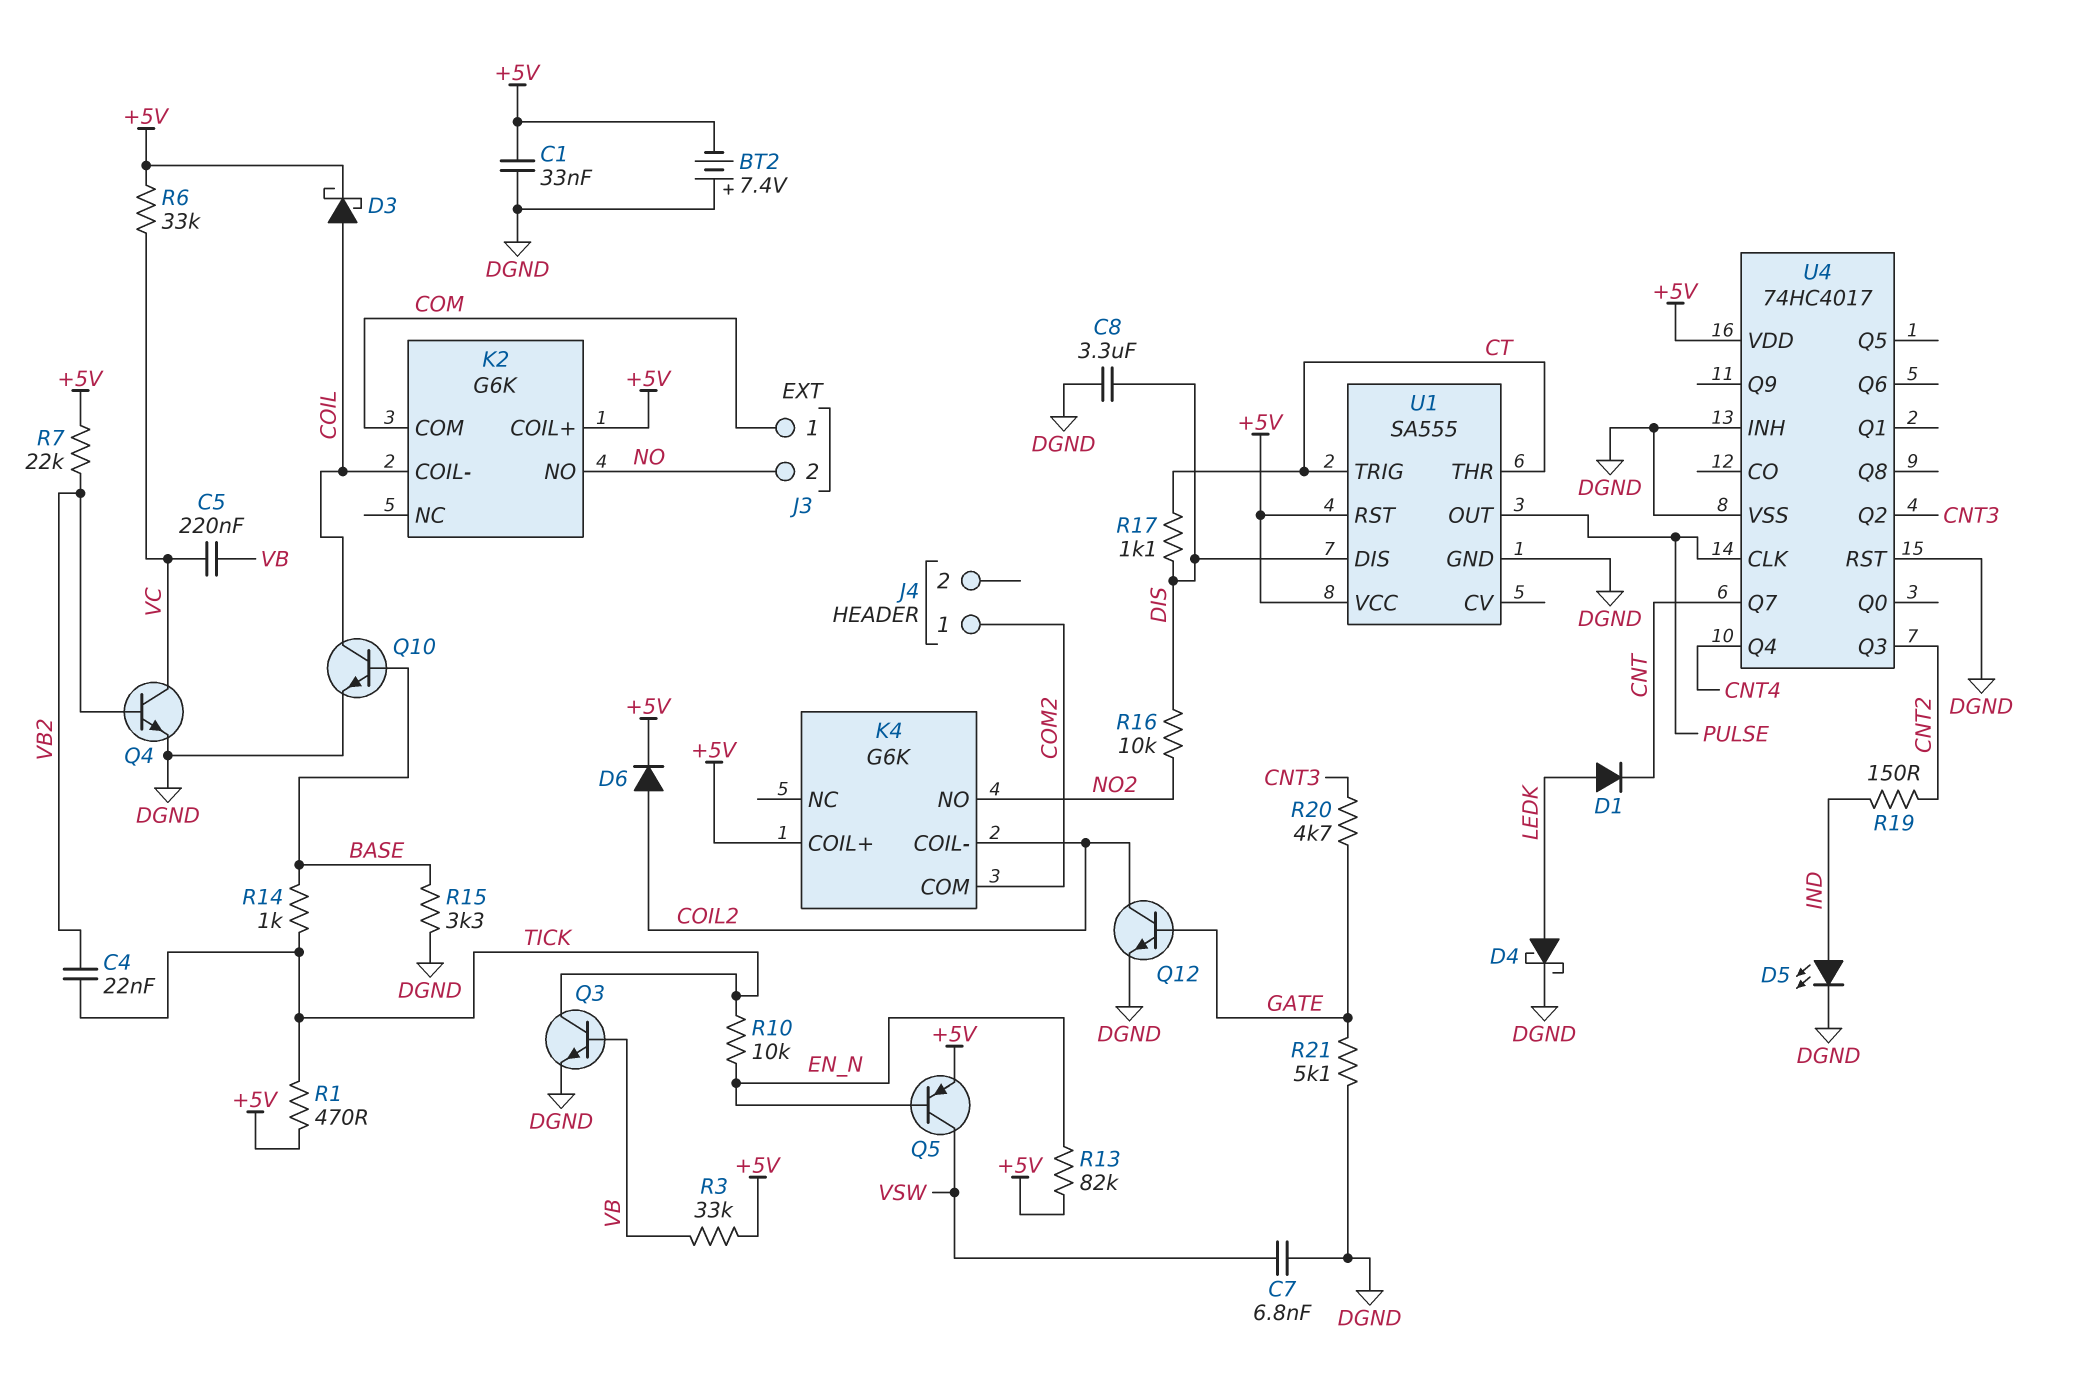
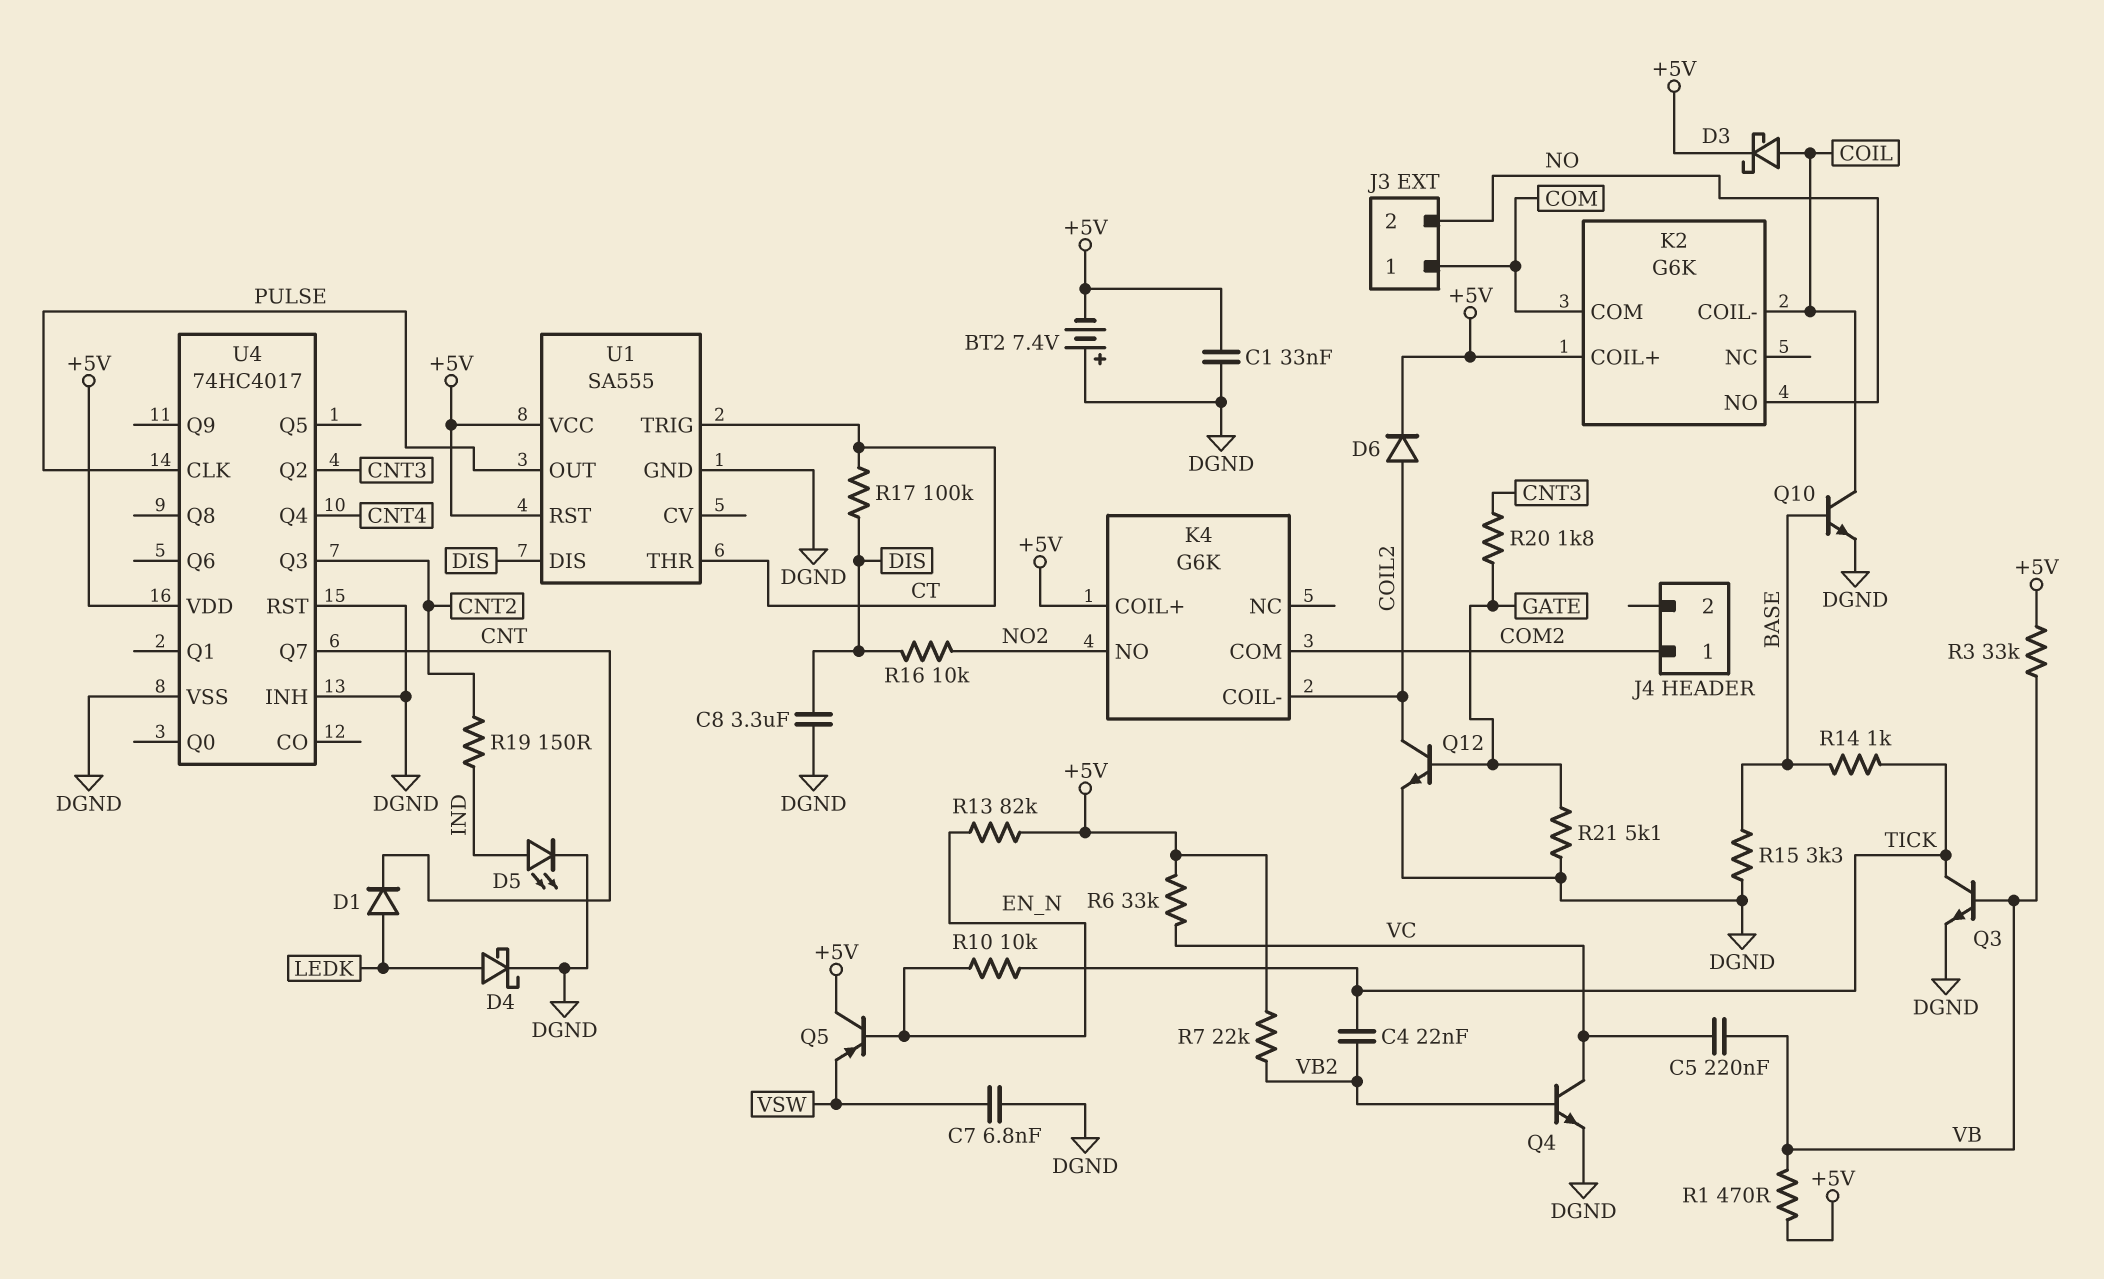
Q5: PNP (B EN_N, C VSW, E +5V) -> PNP (B EN_N, C +5V, E VSW)
R1: 470 (+5V, TICK) -> 470 (+5V, VB)
R17: 1.1k (CT, DIS) -> 100k (CT, DIS)
R20: 4.7k (CNT3, GATE) -> 1.8k (CNT3, GATE)

